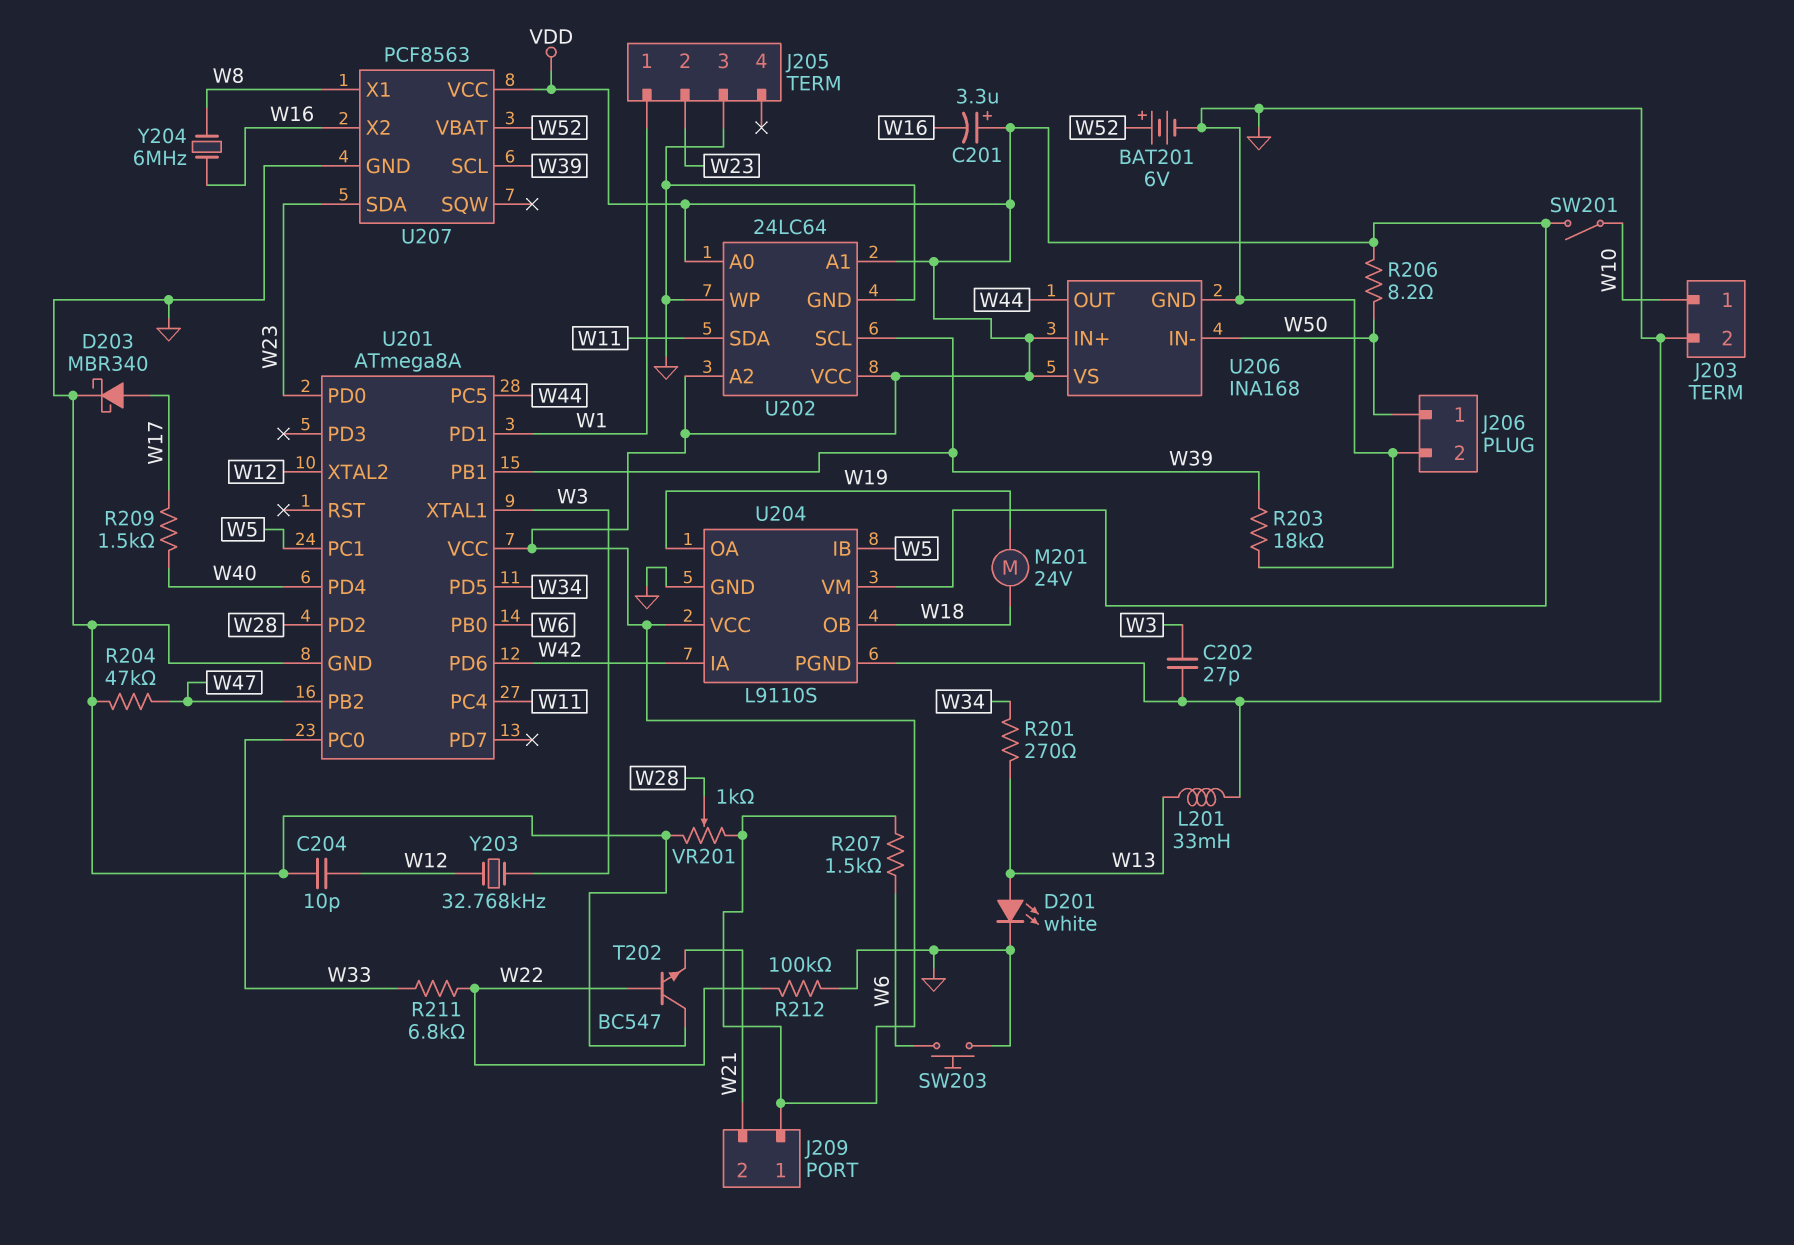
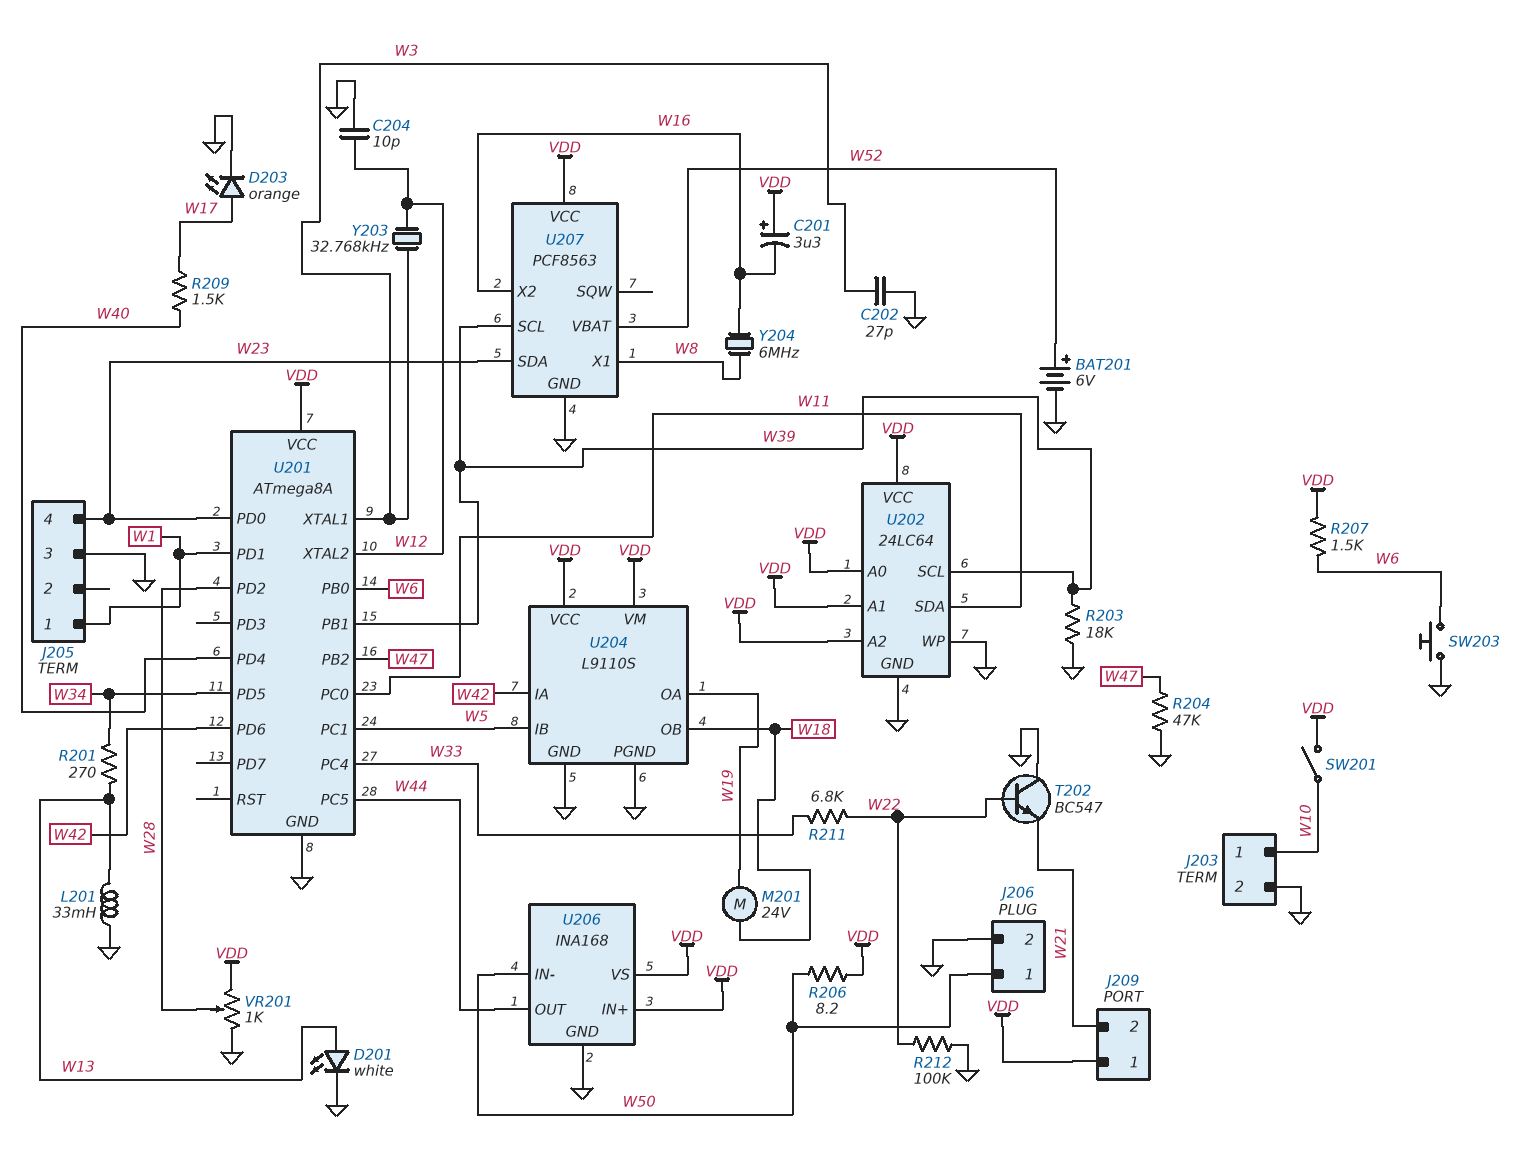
D203: schottky MBR340 (A W17, K GND) -> LED orange (A W17, K GND)
J205 pin 2: W23 -> none
J205 pin 4: none -> W23
U201 pin PC0: W33 -> W11
U201 pin PC4: W11 -> W33

